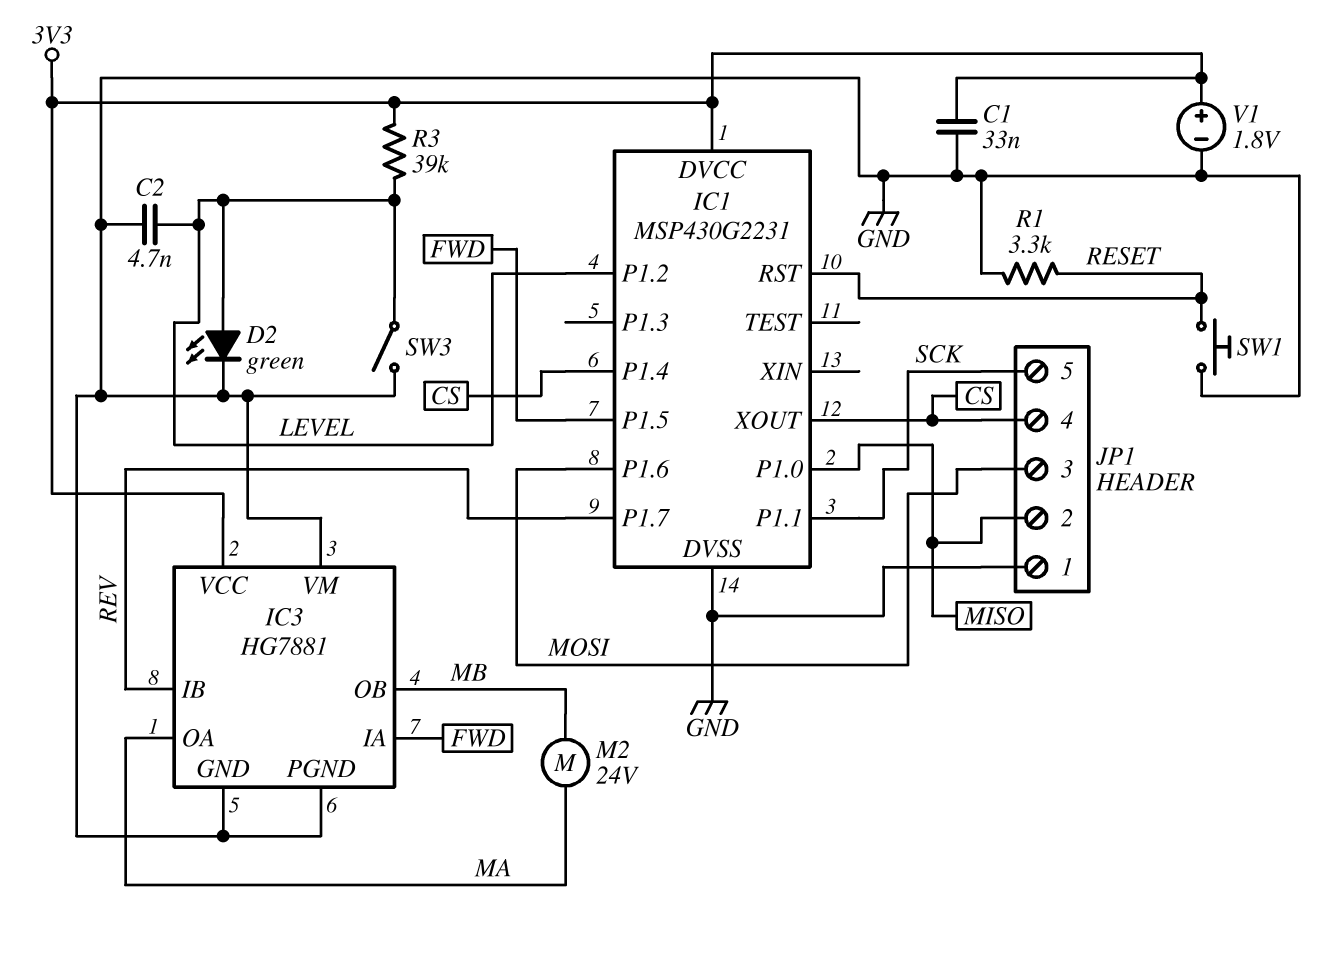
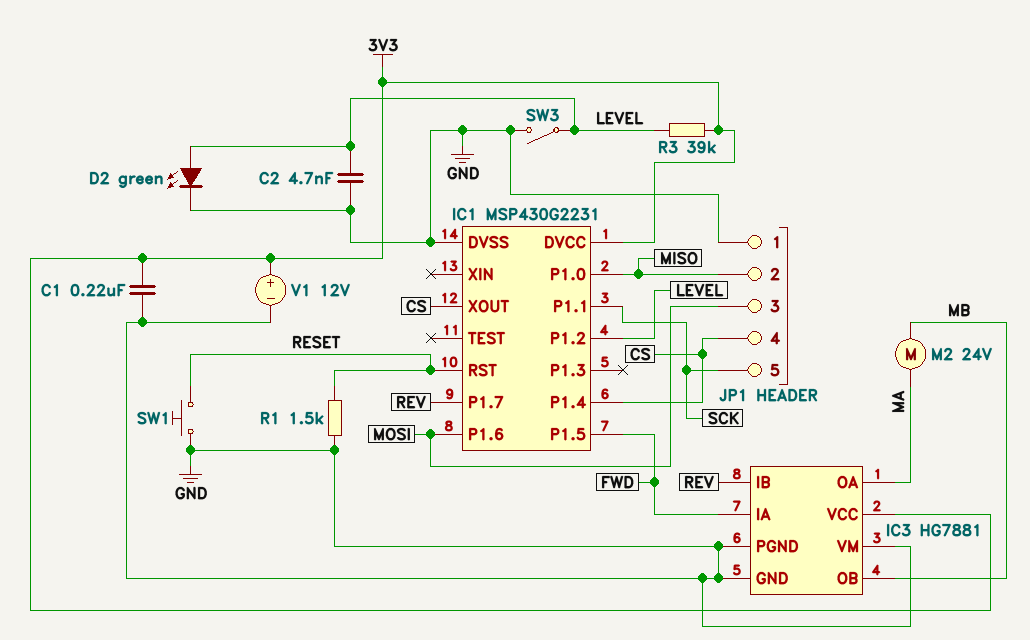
C1: 33nF (3V3, GND) -> 220nF (3V3, GND)
R1: 3.3k (GND, RESET) -> 1.5k (GND, RESET)
V1: 1.8V (plus 3V3, minus GND) -> 12V (plus 3V3, minus GND)

